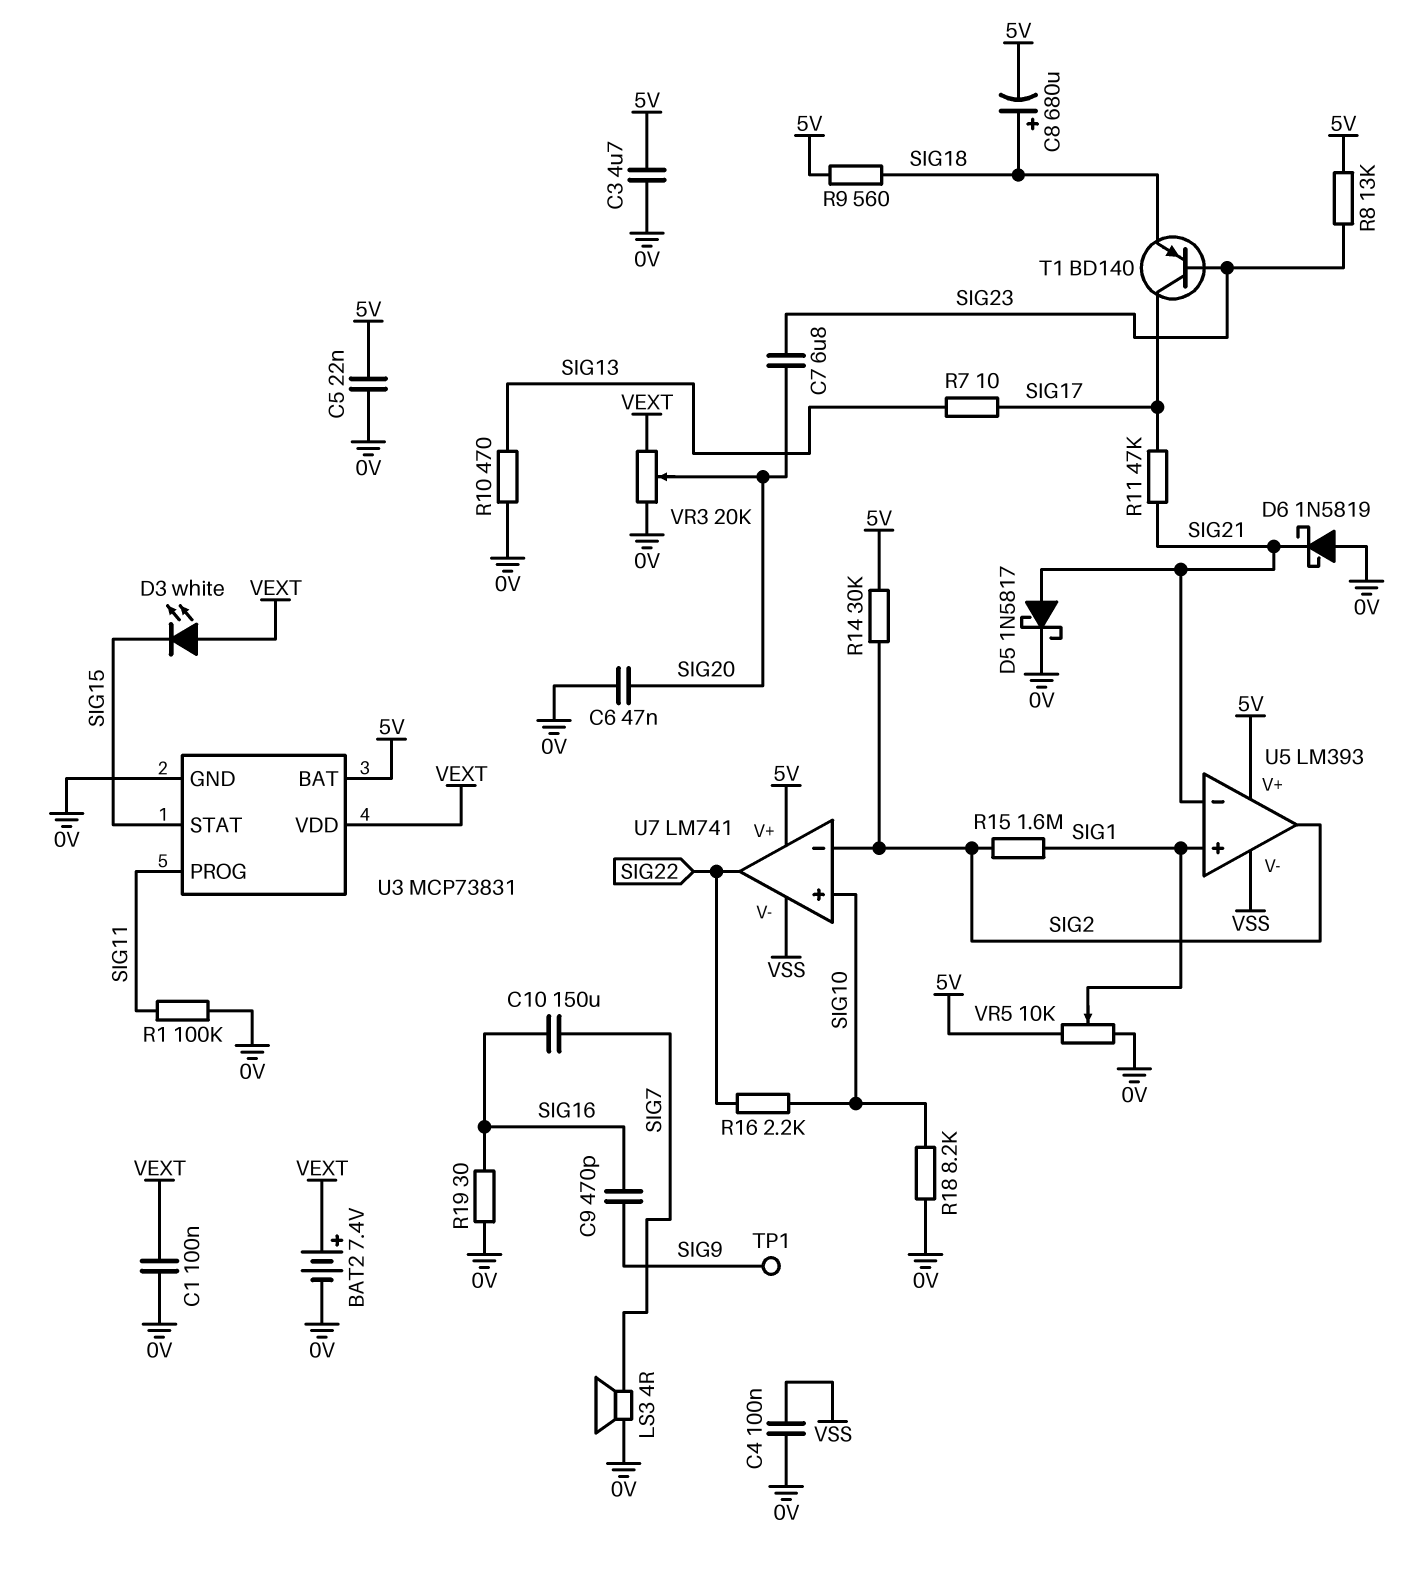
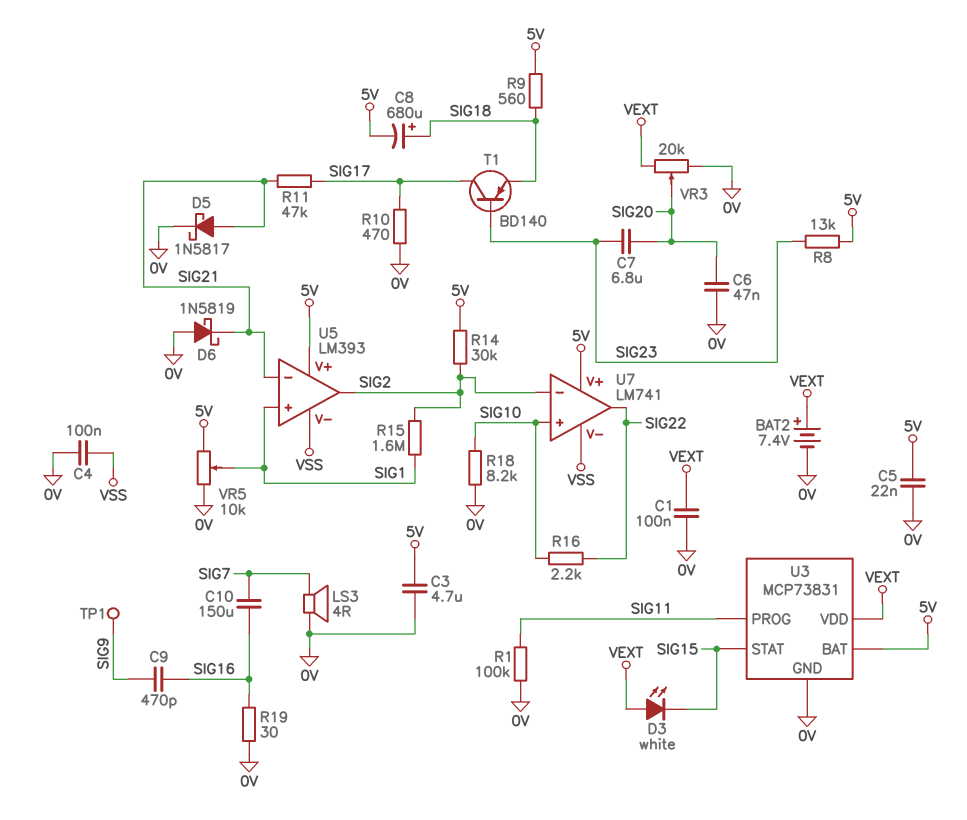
R7: 10 (SIG13, SIG17) -> none
R10: 470 (0V, SIG13) -> 470 (0V, SIG17)

